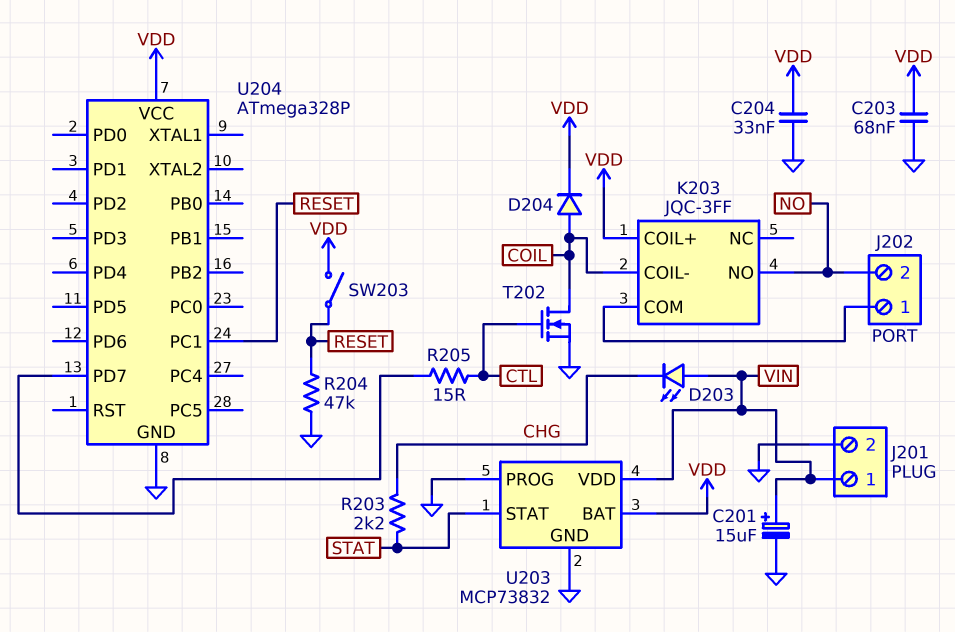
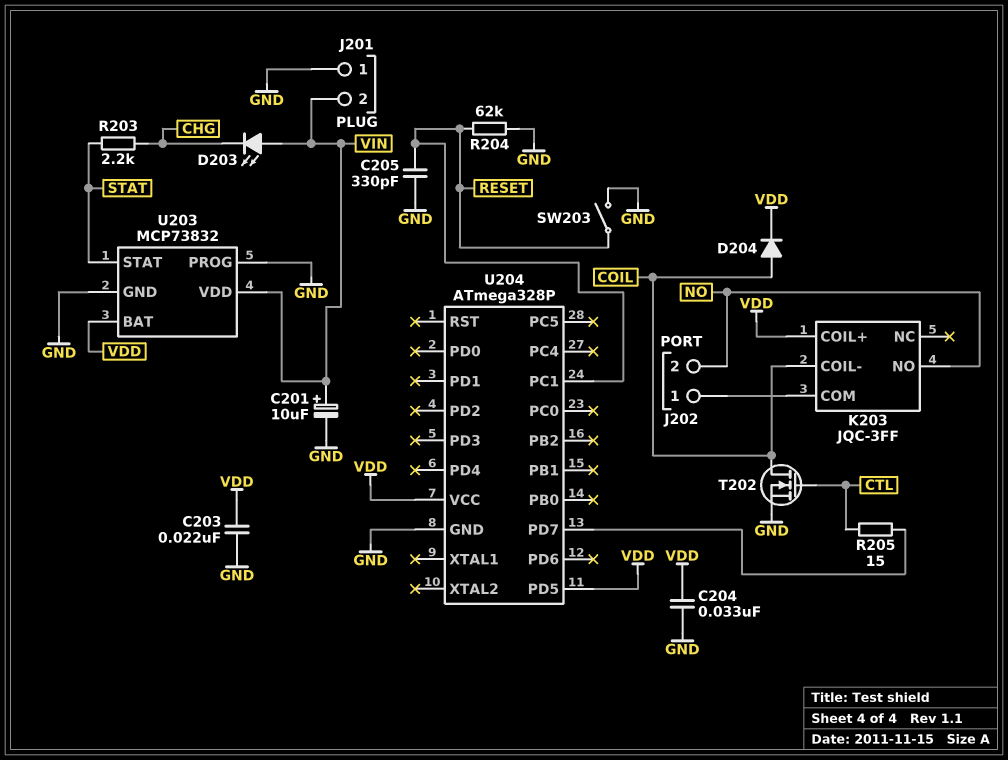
C201: 15uF (plus VIN, minus GND) -> 10uF (plus VIN, minus GND)
C203: 68nF (GND, VDD) -> 22nF (GND, VDD)
C205: none -> 330pF (GND, RESET)
J201 pin 1: VIN -> GND
J201 pin 2: GND -> VIN
R204: 47k (GND, RESET) -> 62k (GND, RESET)
SW203: switch (RESET, VDD) -> switch (GND, RESET)
U204 pin PD5: none -> VDD

